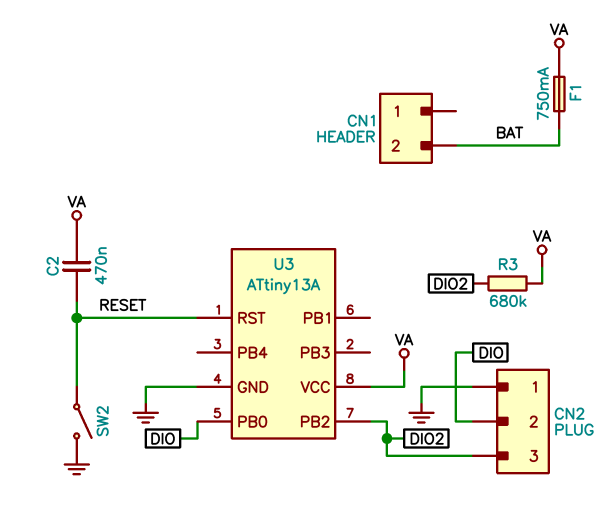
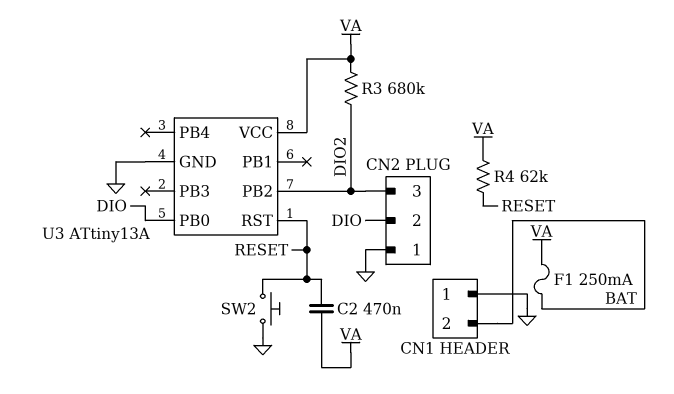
CN1 pin 1: none -> GND
F1: 750mA (BAT, VA) -> 250mA (BAT, VA)
R4: none -> 62k (RESET, VA)
SW2: switch (GND, RESET) -> button (GND, RESET)

